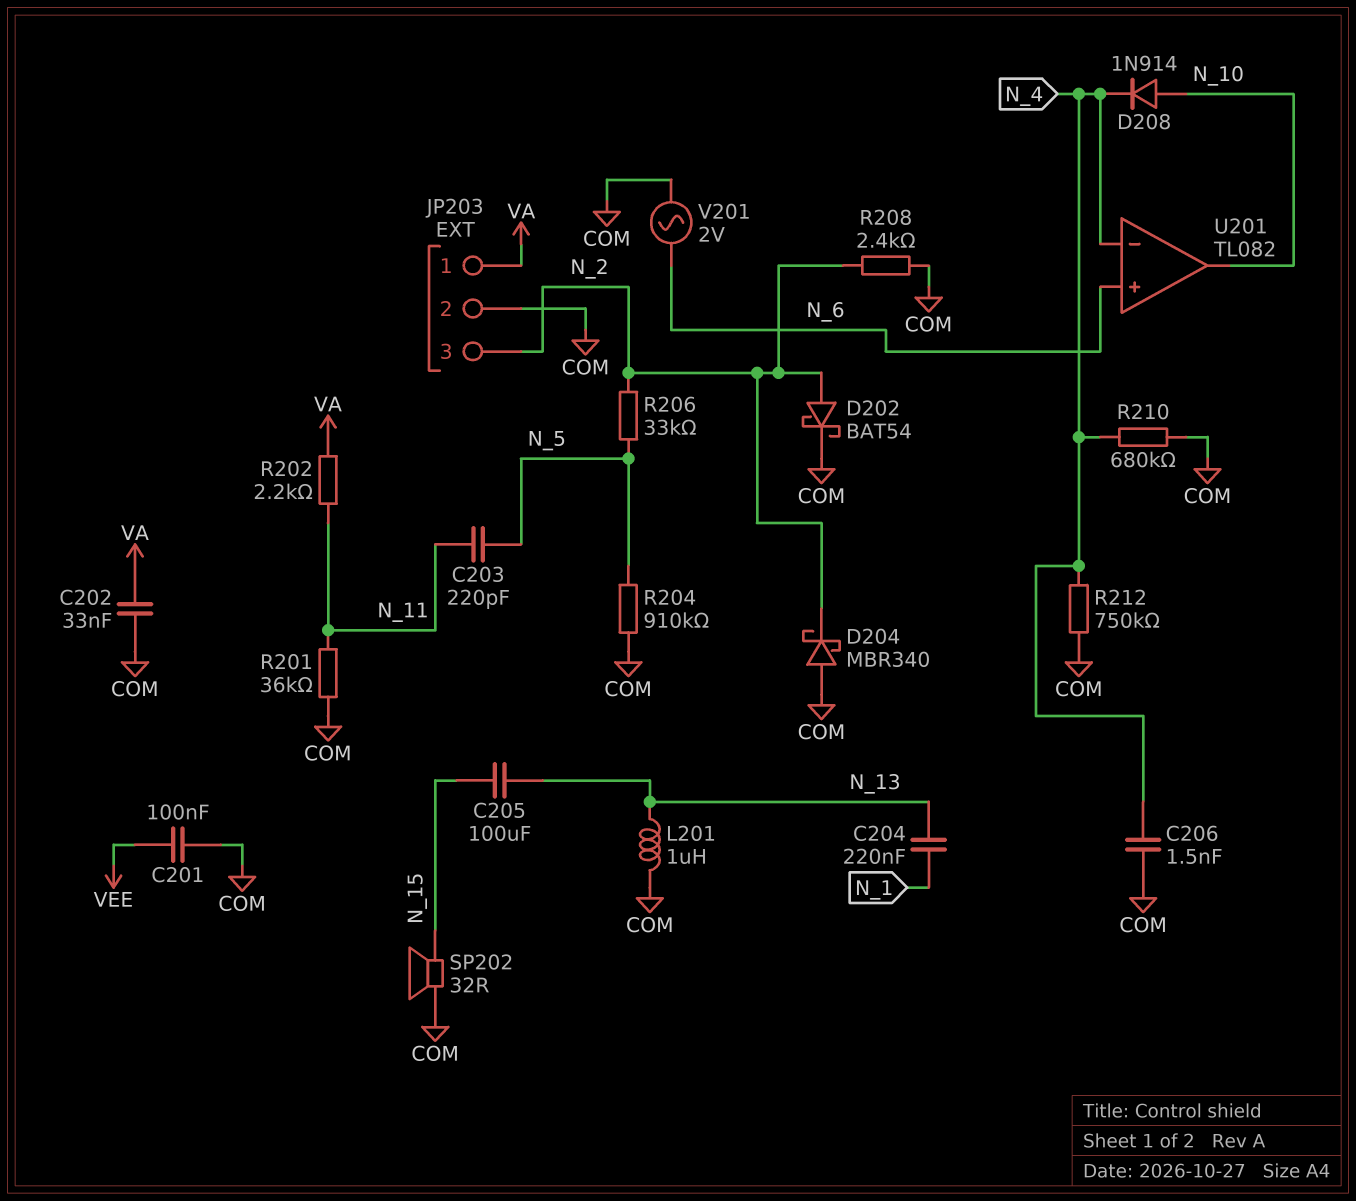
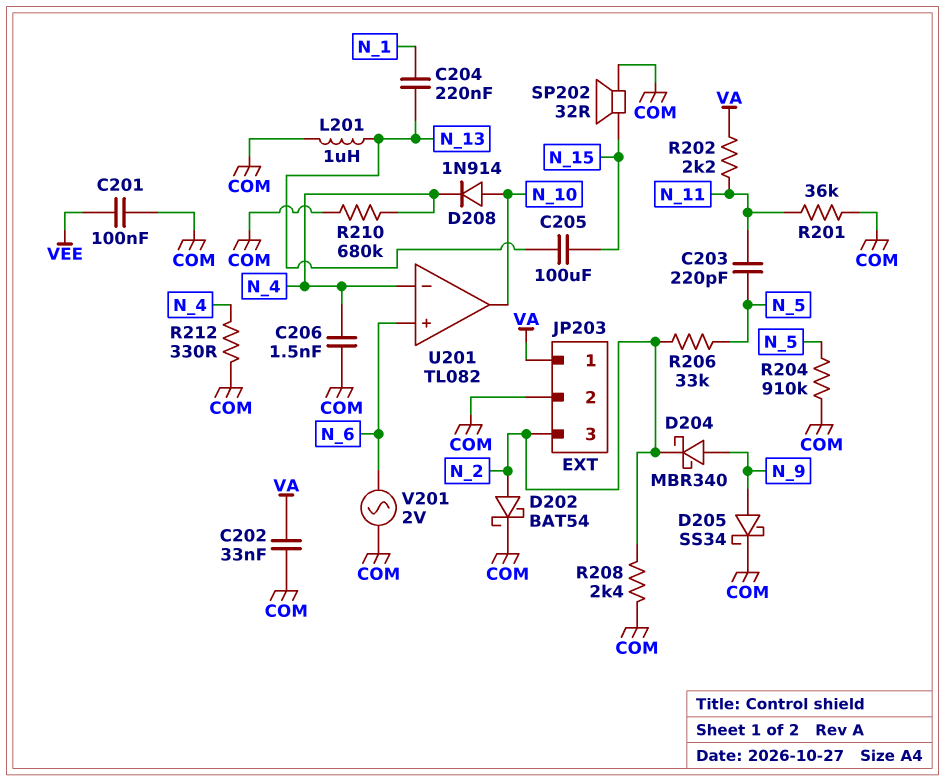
D204: schottky MBR340 (A COM, K N_2) -> schottky MBR340 (A N_9, K N_2)
D205: none -> schottky SS34 (A N_9, K COM)
R212: 750k (COM, N_4) -> 330 (COM, N_4)

